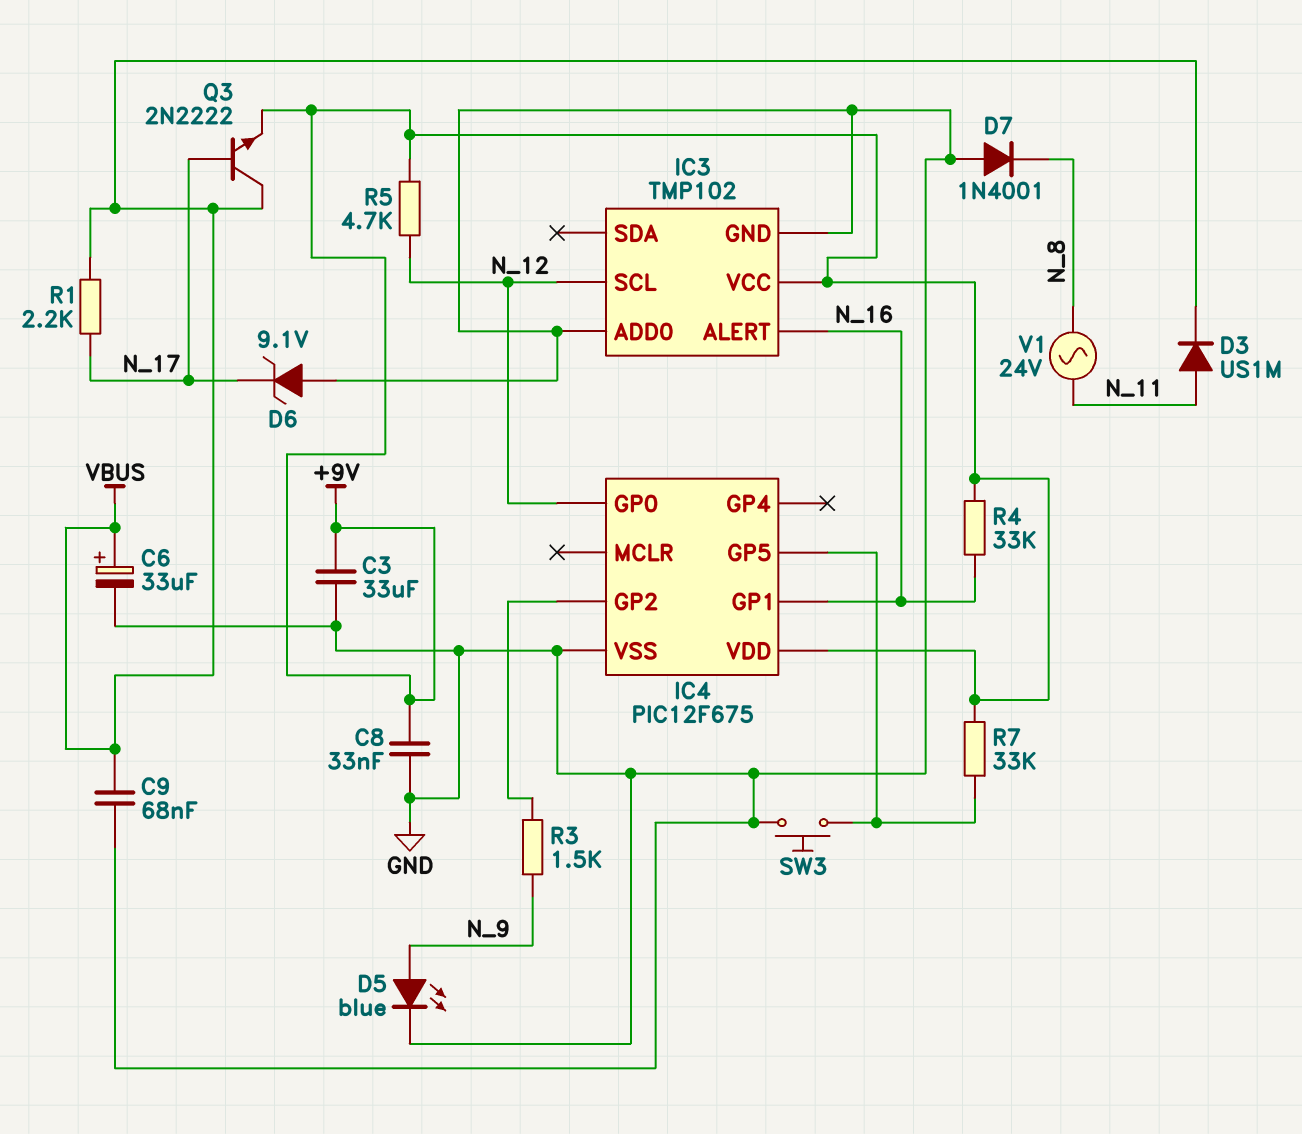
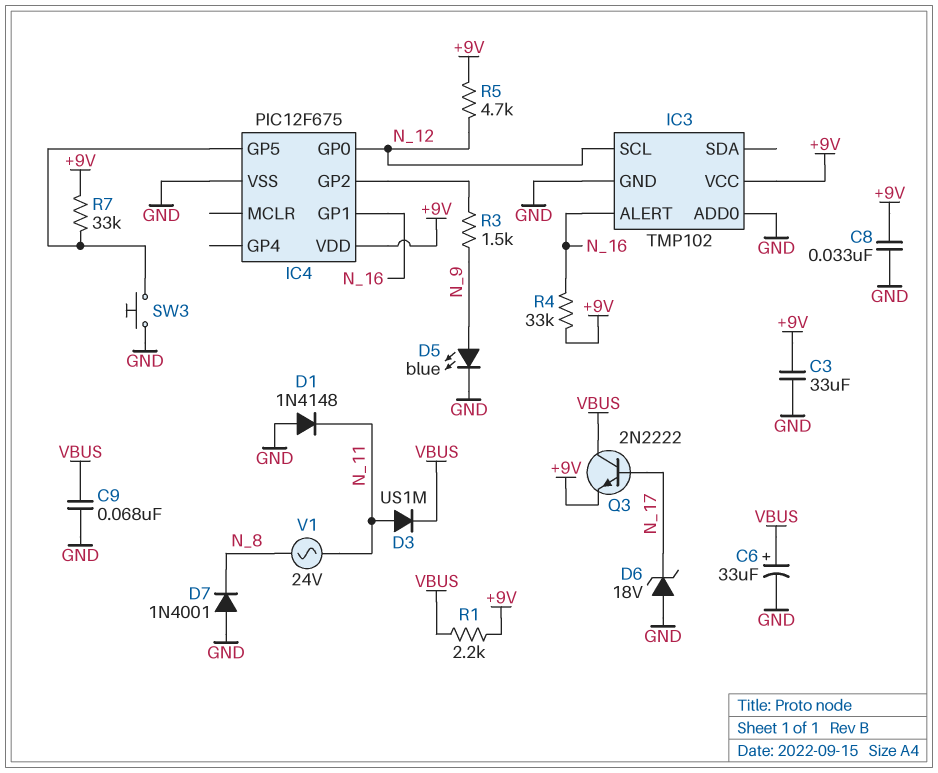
D1: none -> diode 1N4148 (A GND, K N_11)
D6: zener 9.1V (A GND, K N_17) -> zener 18V (A GND, K N_17)
R1: 2.2k (N_17, VBUS) -> 2.2k (+9V, VBUS)

